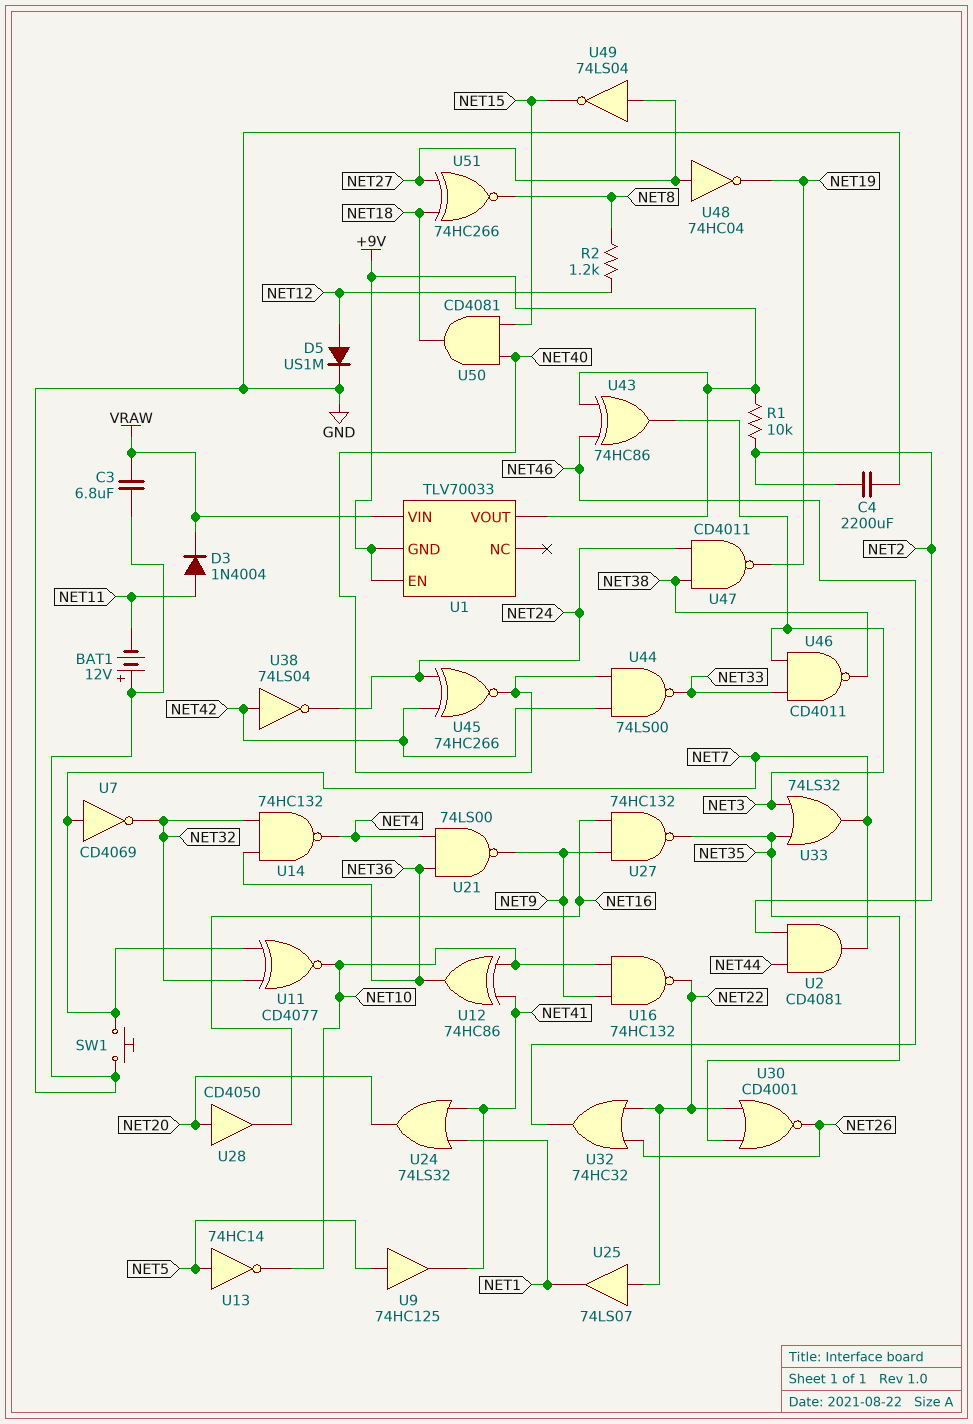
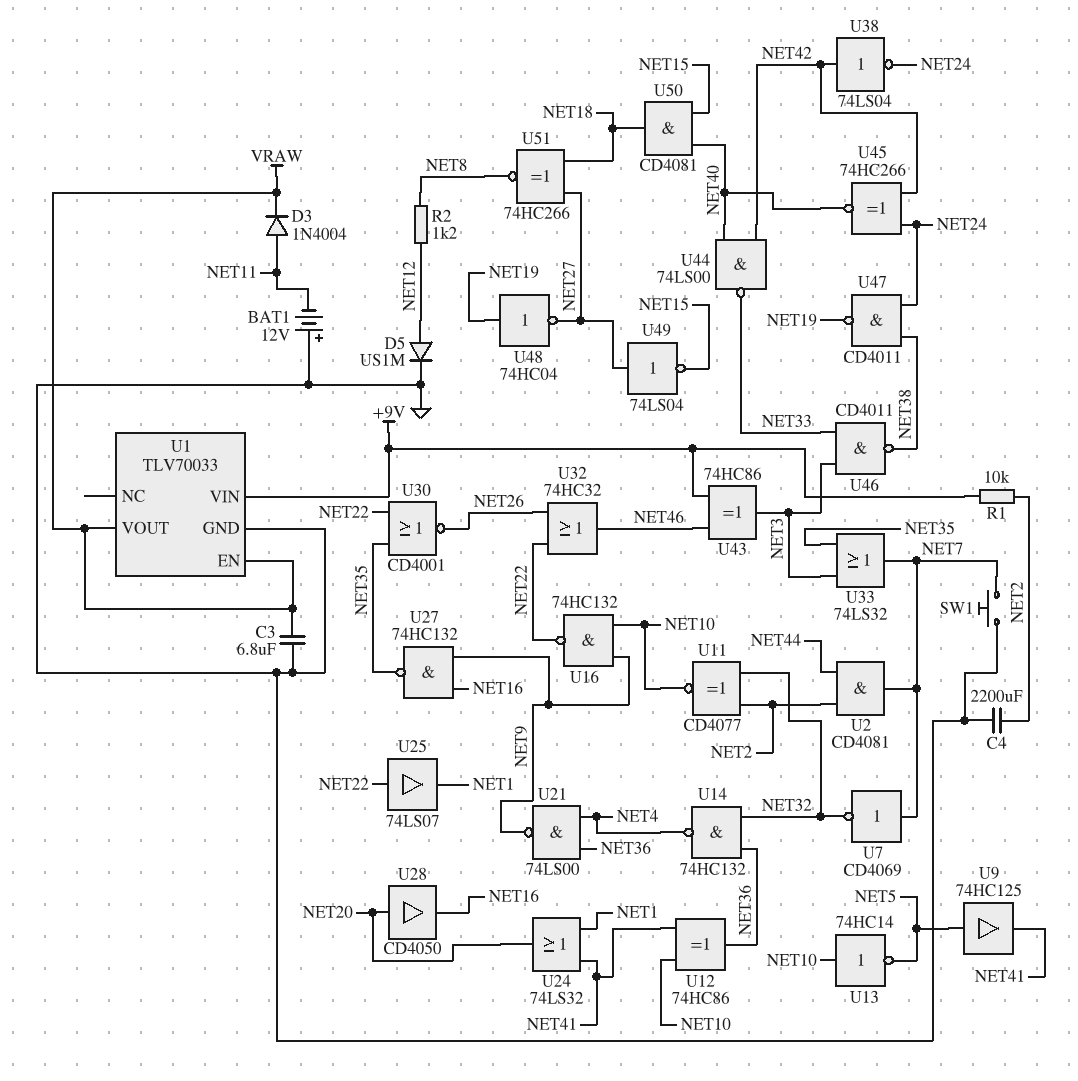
U1 pin EN: +9V -> VRAW
U1 pin GND: +9V -> GND
U1 pin VIN: VRAW -> +9V
U1 pin VOUT: +9V -> VRAW
U11: XNOR CD4077 (in NET7, in NET32, out NET10) -> XNOR CD4077 (in NET2, in NET32, out NET10)
U13: NOT 74HC14 (in NET5, out NET10) -> NOT 74HC14 (in NET10, out NET5)
U48: NOT 74HC04 (in NET27, out NET19) -> NOT 74HC04 (in NET19, out NET27)

